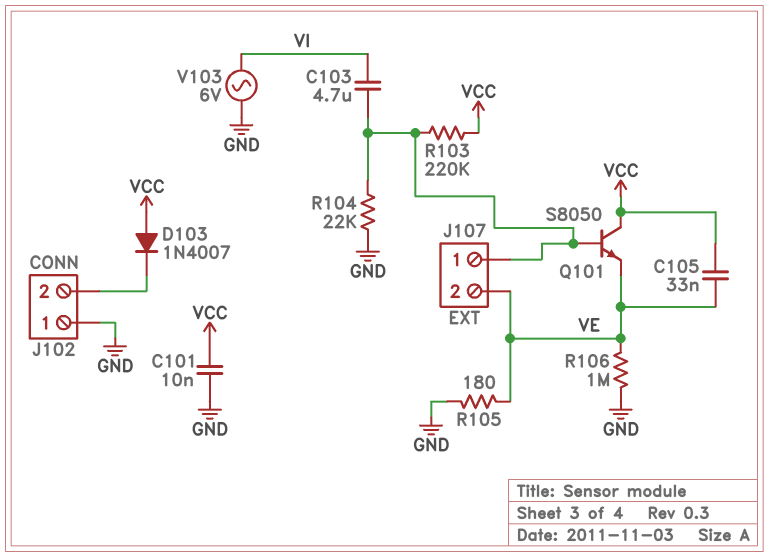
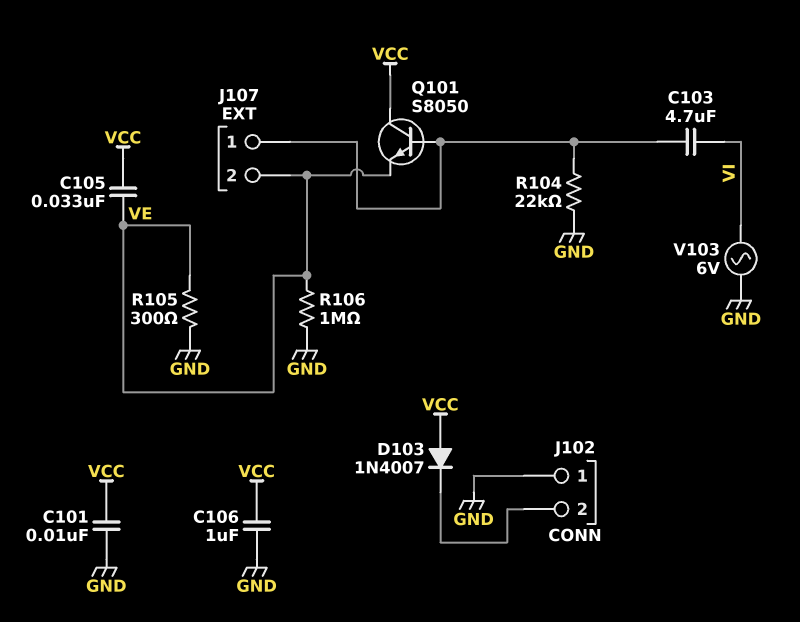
C106: none -> 1uF (GND, VCC)
R103: 220k (J107/1, VCC) -> none
R105: 180 (GND, VE) -> 300 (GND, VE)

